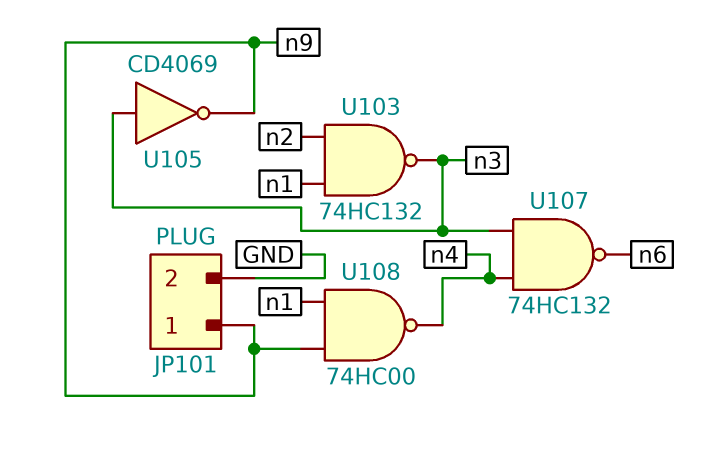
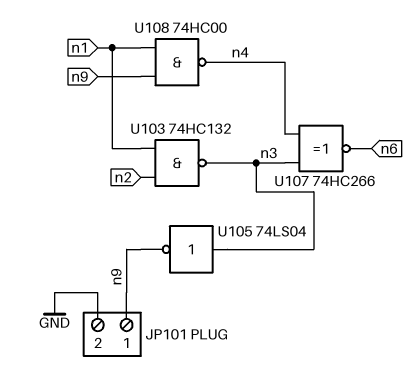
U105: NOT CD4069 (in n3, out n9) -> NOT 74LS04 (in n3, out n9)
U107: NAND 74HC132 (in n3, in n4, out n6) -> XNOR 74HC266 (in n3, in n4, out n6)

